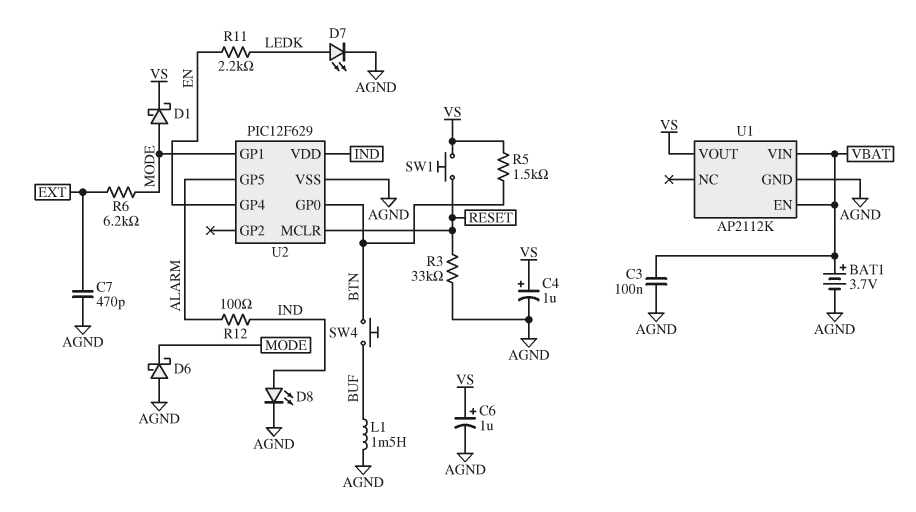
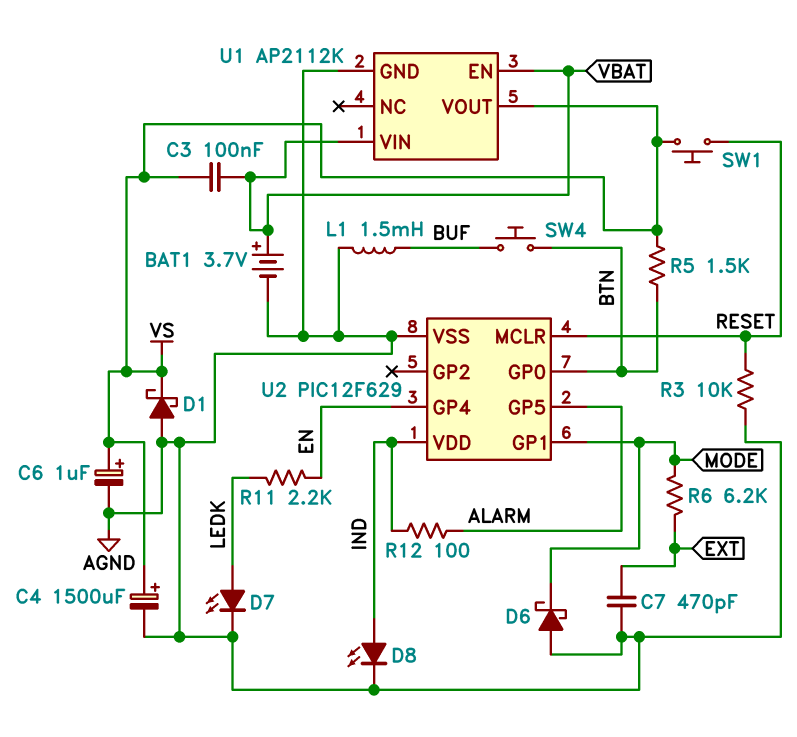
C3: 100nF (AGND, VBAT) -> 100nF (VBAT, VS)
C4: 1uF (plus VS, minus AGND) -> 1500uF (plus VS, minus AGND)
D1: schottky (A MODE, K VS) -> schottky (A AGND, K VS)
R3: 33k (AGND, RESET) -> 10k (AGND, RESET)

